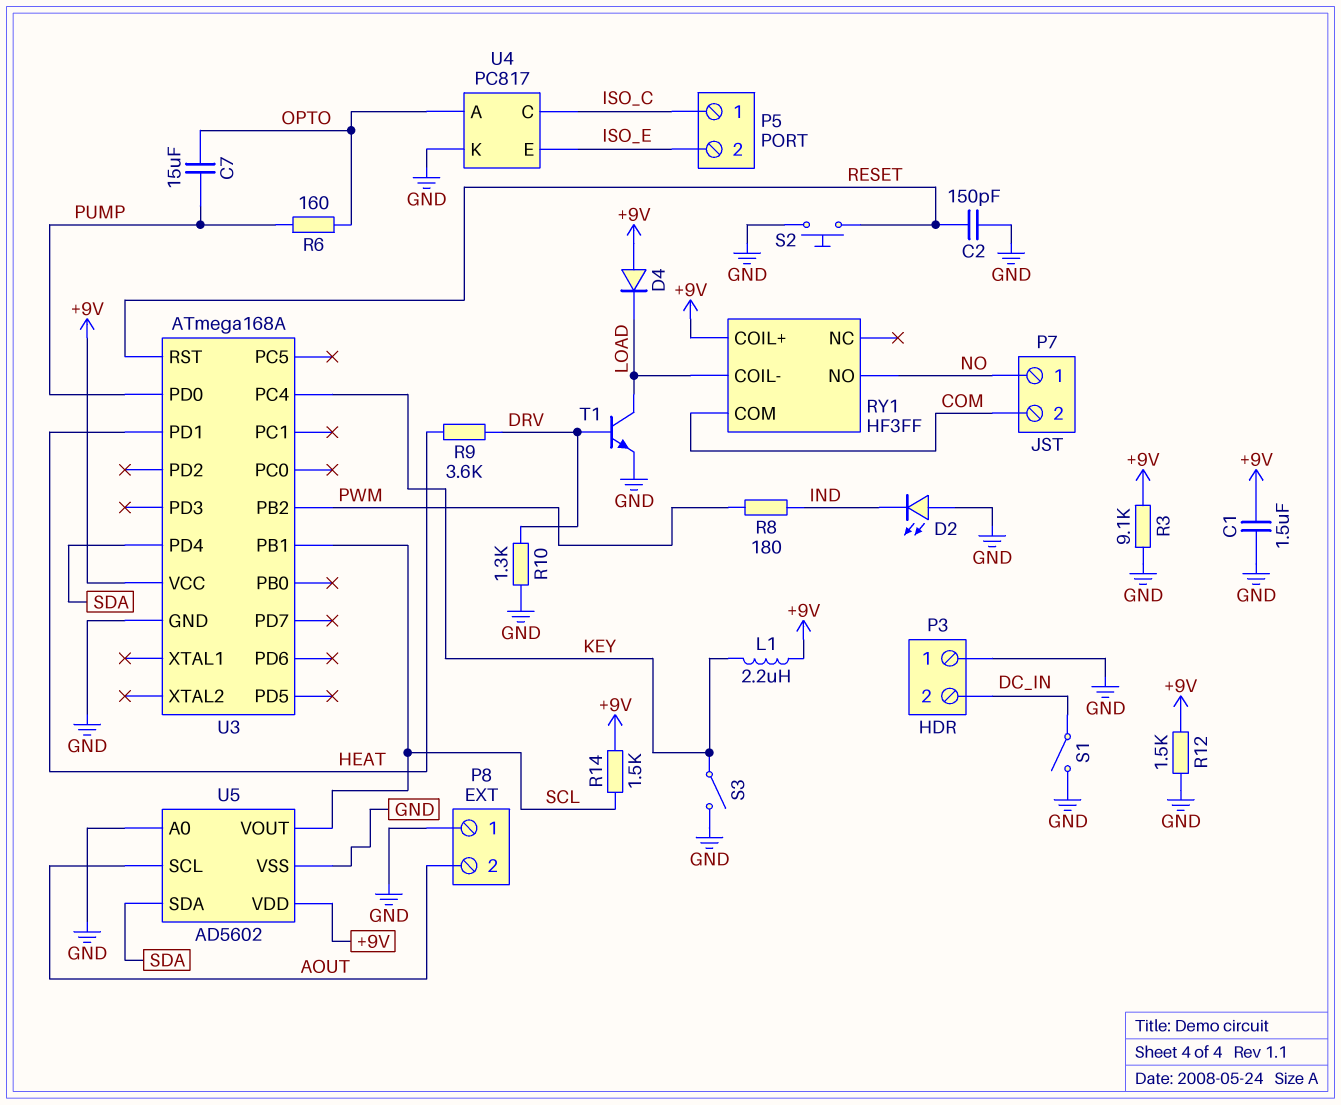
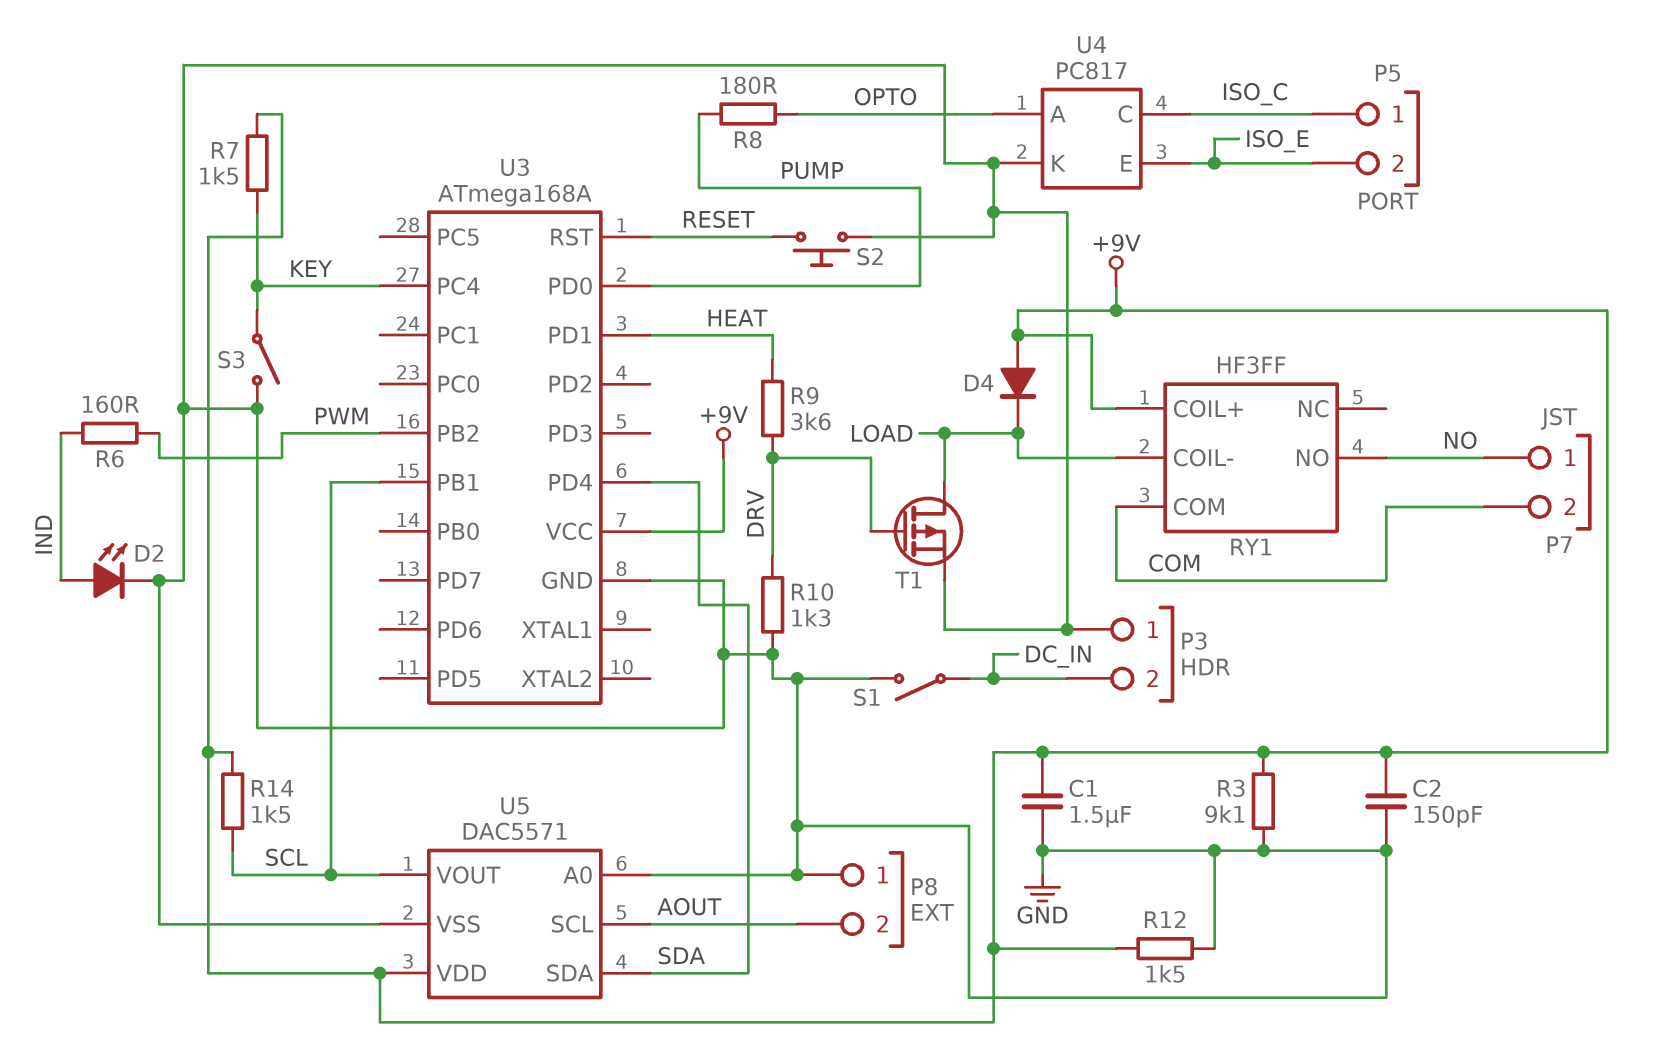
C2: 150pF (GND, RESET) -> 150pF (+9V, GND)
C7: 15uF (OPTO, PUMP) -> none
D2: LED (A GND, K IND) -> LED (A IND, K GND)
L1: 2.2uH (+9V, KEY) -> none
R6: 160 (OPTO, PUMP) -> 160 (IND, PWM)
R7: none -> 1.5k (+9V, KEY)
R8: 180 (IND, PWM) -> 180 (OPTO, PUMP)
T1: NPN (B DRV, C LOAD, E GND) -> PMOS (G DRV, D LOAD, S GND)
U5: AD5602 -> DAC5571

